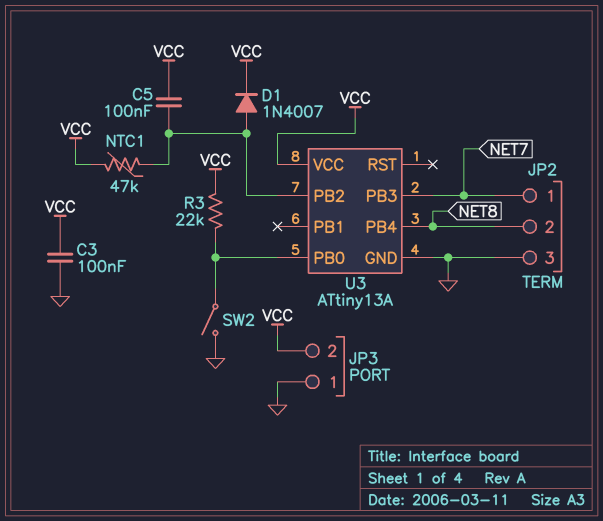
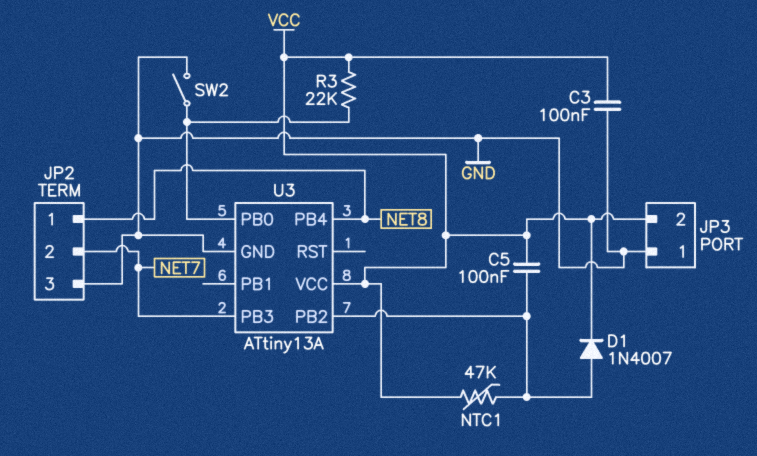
JP2 pin 1: NET7 -> NET8
JP2 pin 2: NET8 -> NET7

